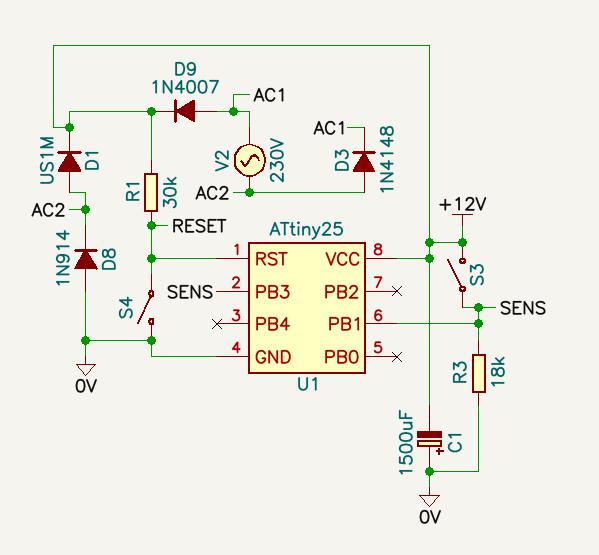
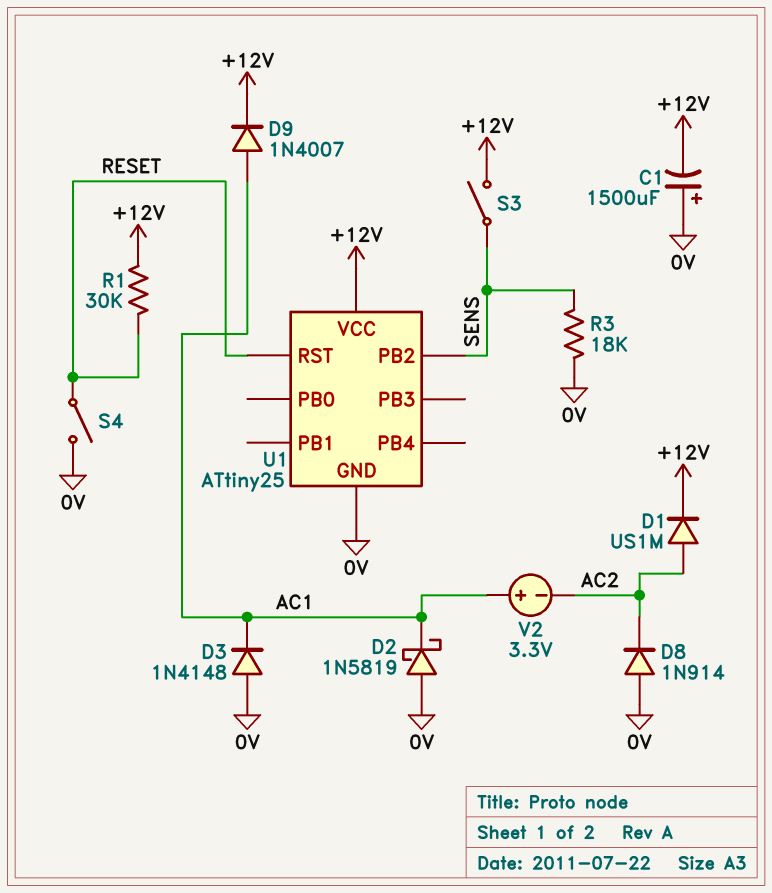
D2: none -> schottky 1N5819 (A 0V, K AC1)
D3: diode 1N4148 (A AC2, K AC1) -> diode 1N4148 (A 0V, K AC1)
U1 pin PB1: SENS -> none
U1 pin PB2: none -> SENS
U1 pin PB3: SENS -> none
V2: AC 230V (AC1, AC2) -> 3.3V (plus AC1, minus AC2)

